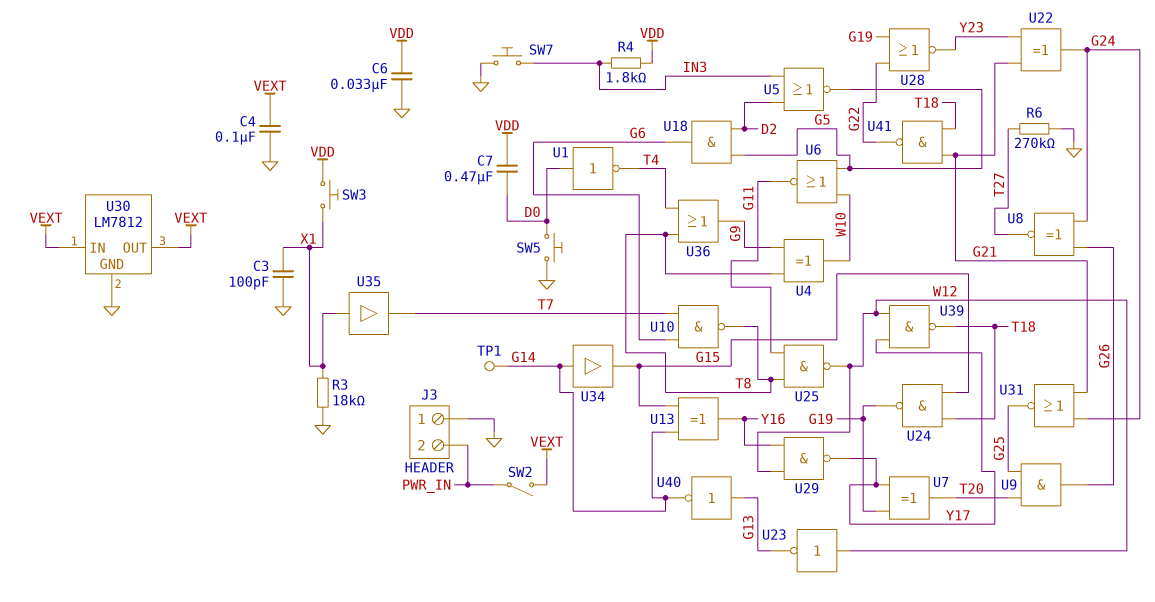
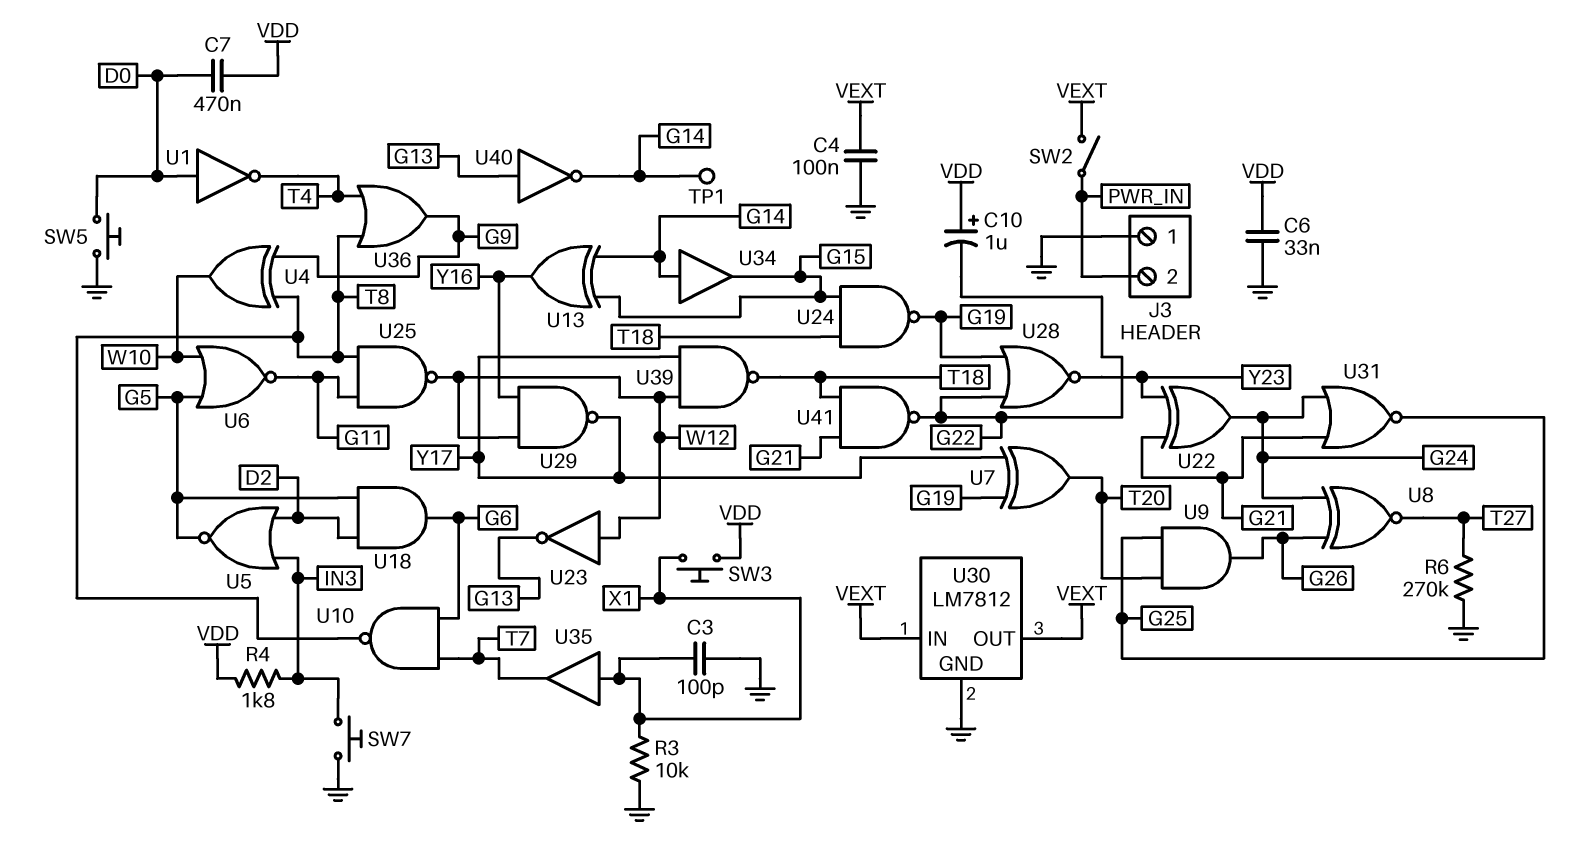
C10: none -> 1uF (plus VDD, minus G22)
R3: 18k (GND, X1) -> 10k (GND, X1)

